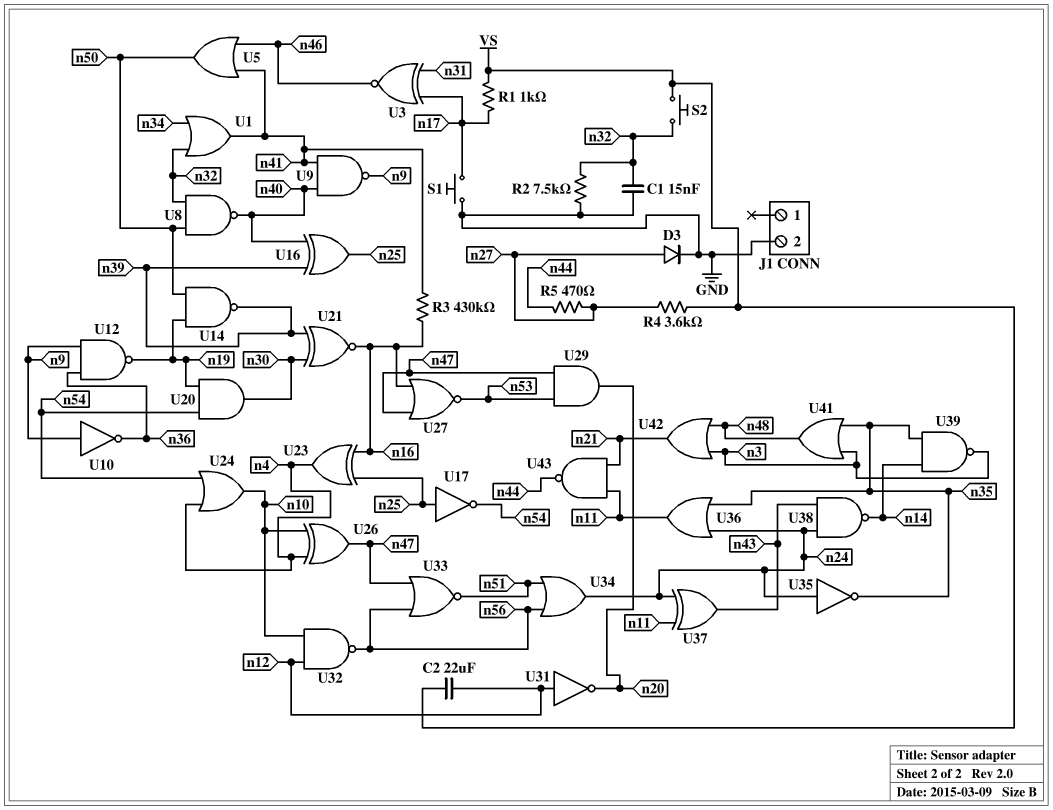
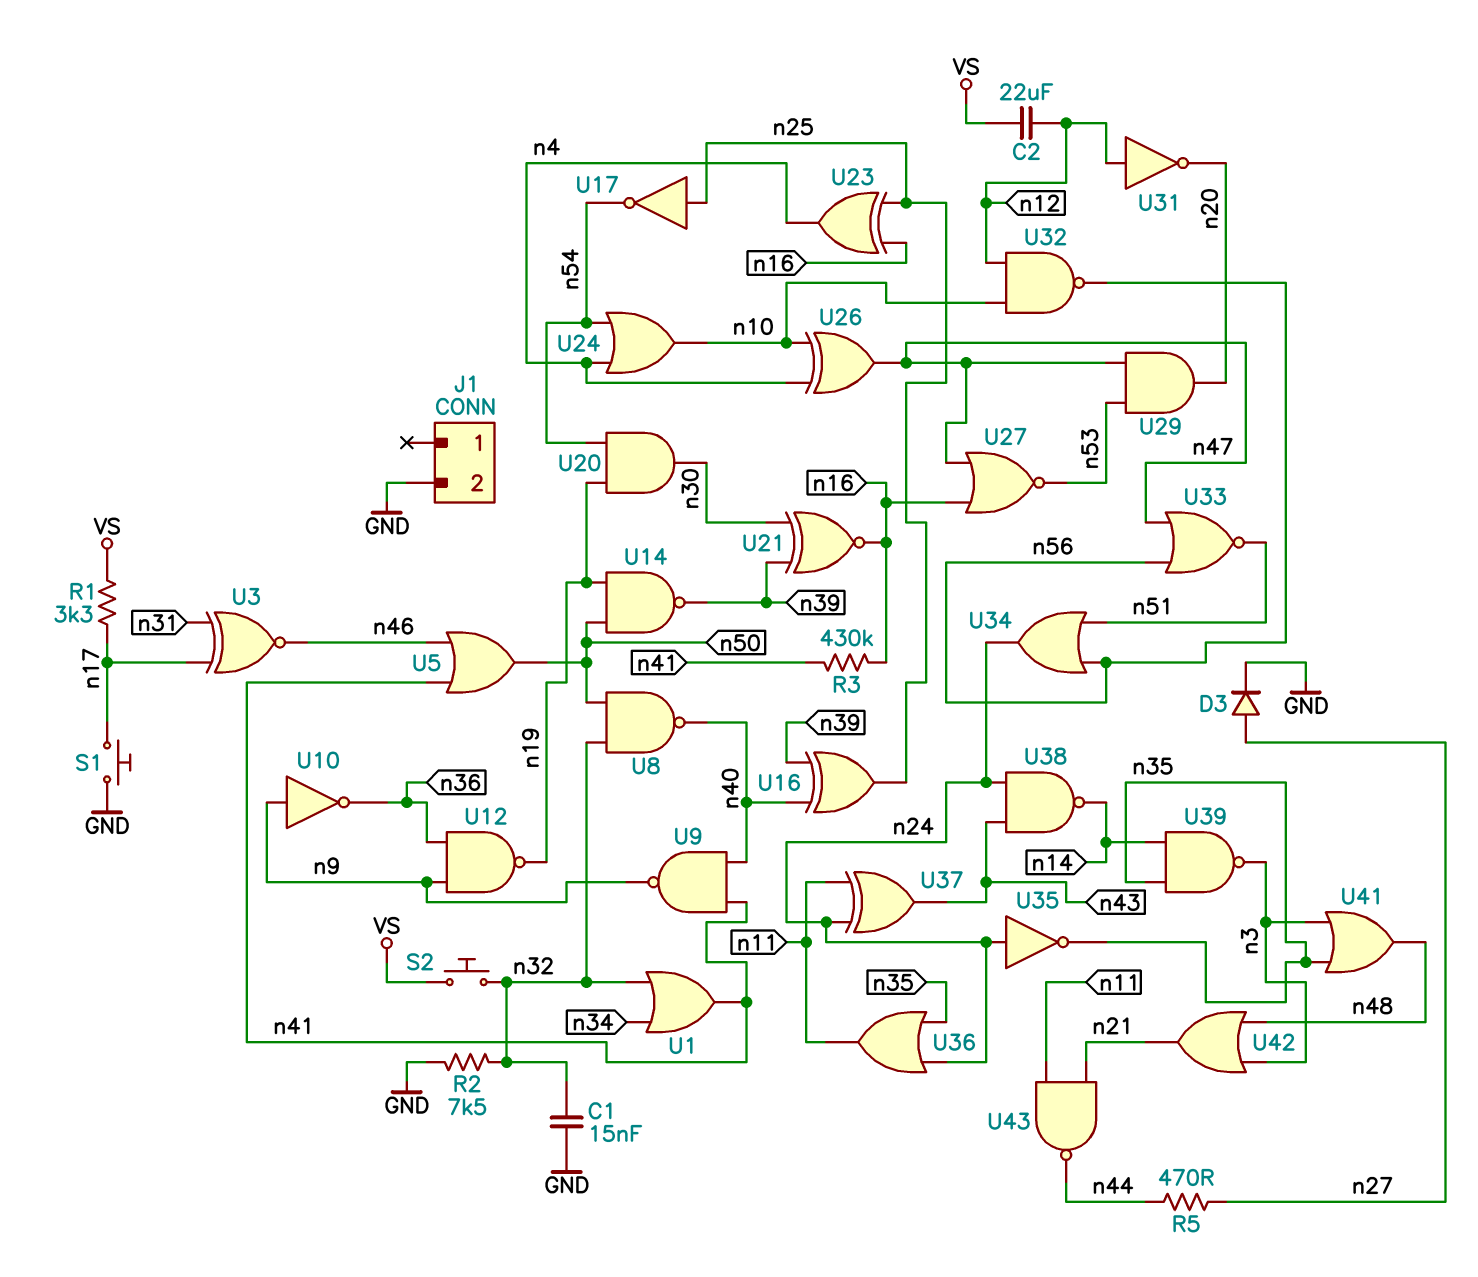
R1: 1k (VS, n17) -> 3.3k (VS, n17)
R4: 3.6k (VS, n27) -> none

